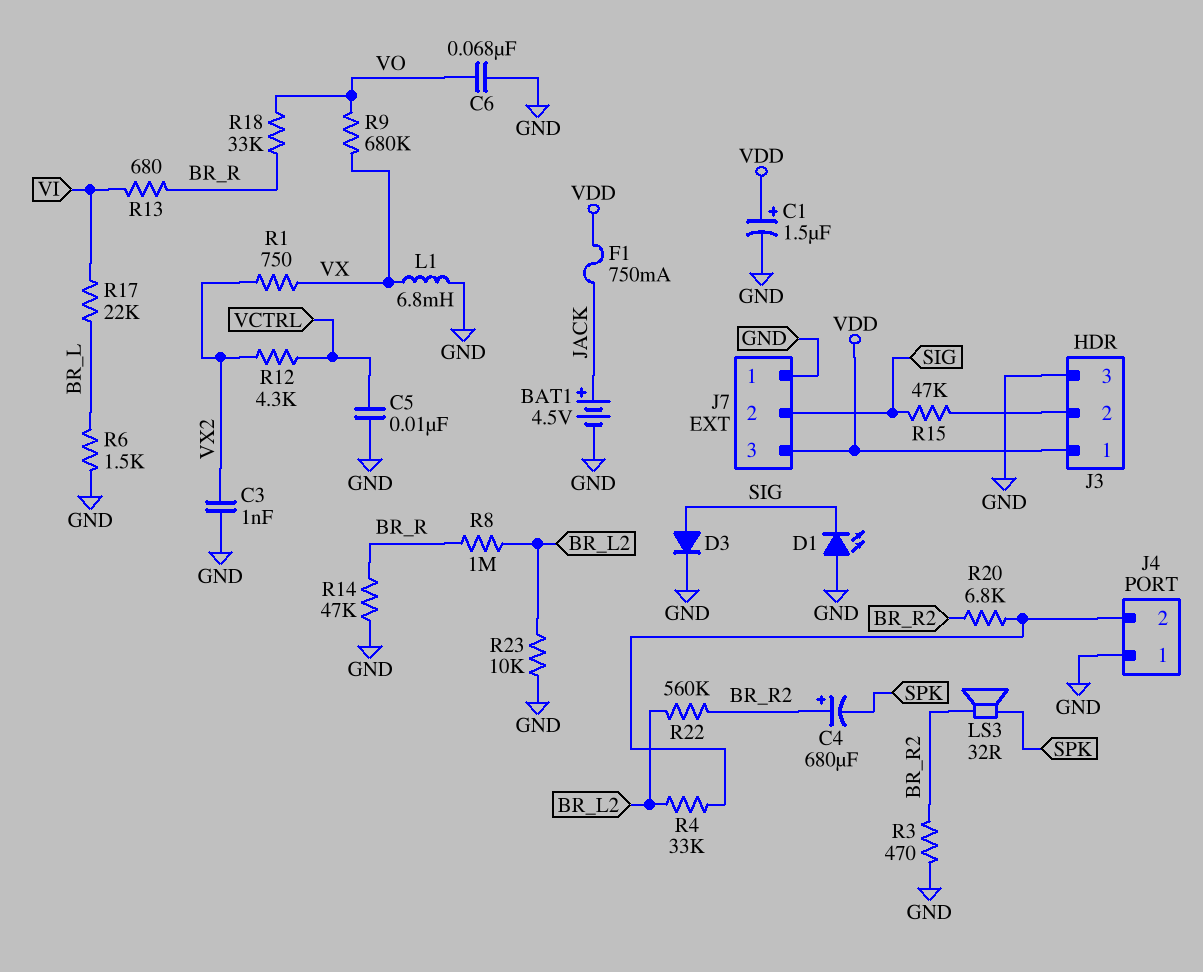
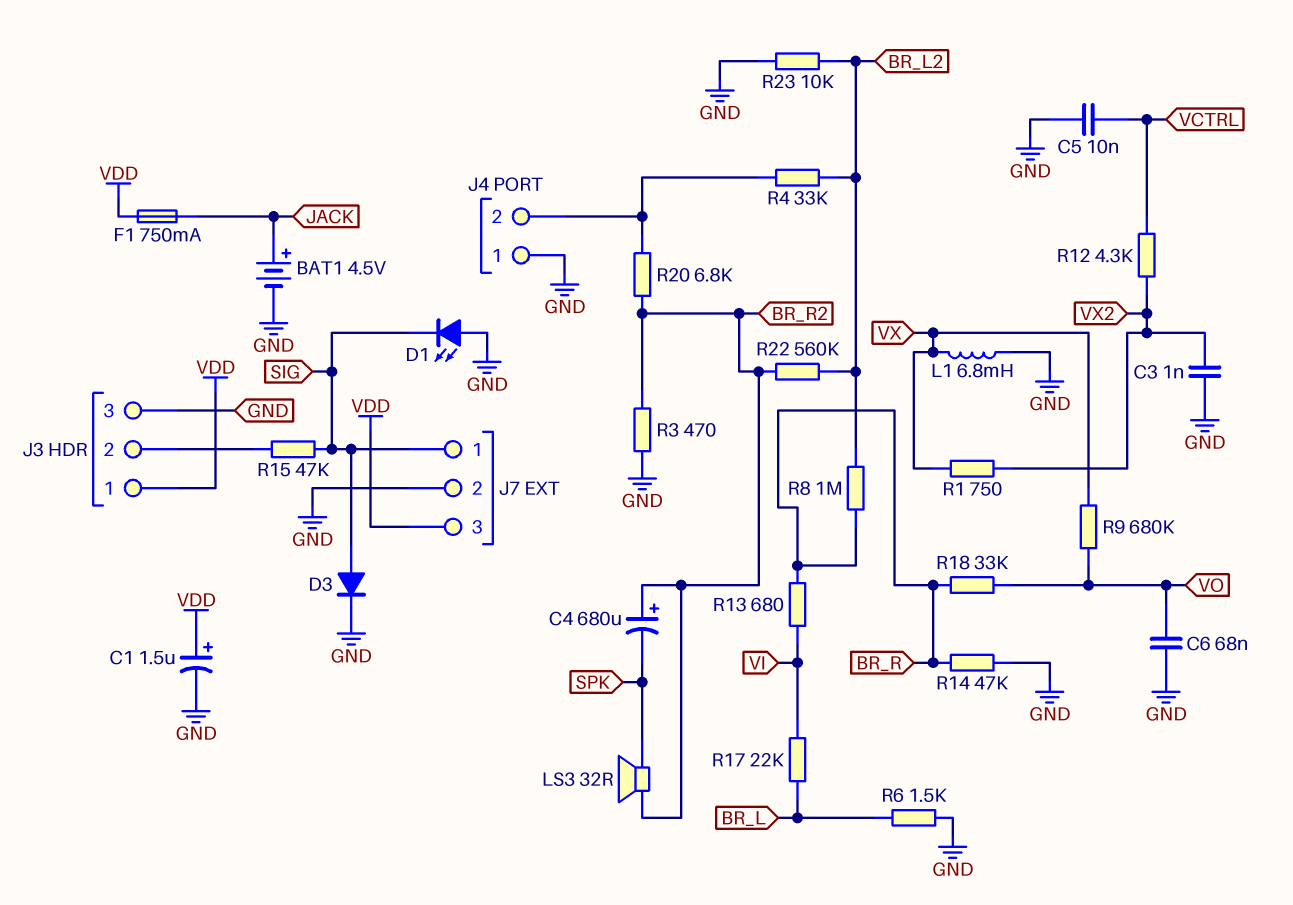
J7 pin 1: GND -> SIG
J7 pin 2: SIG -> GND

